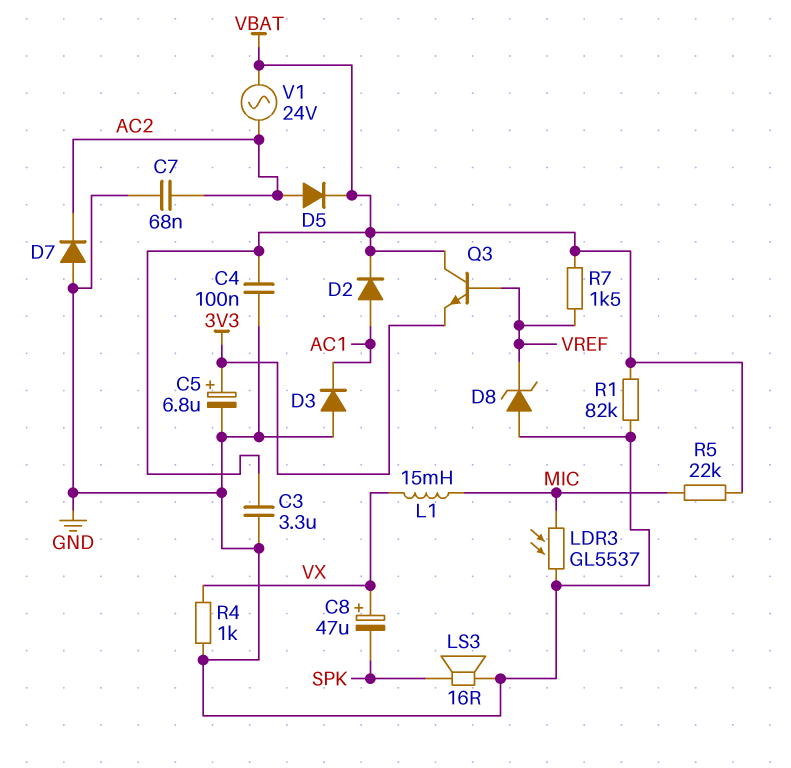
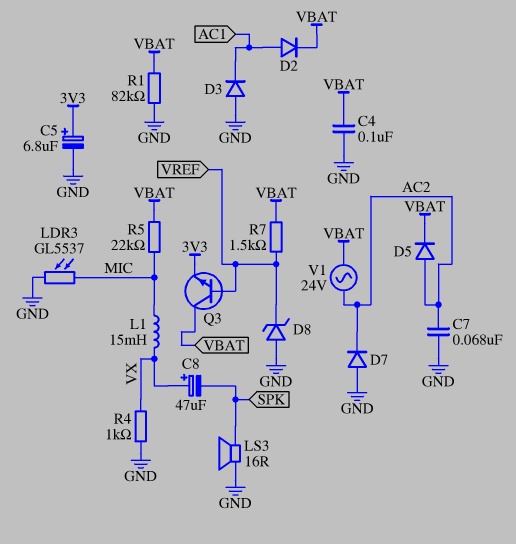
C3: 3.3uF (GND, VBAT) -> none

